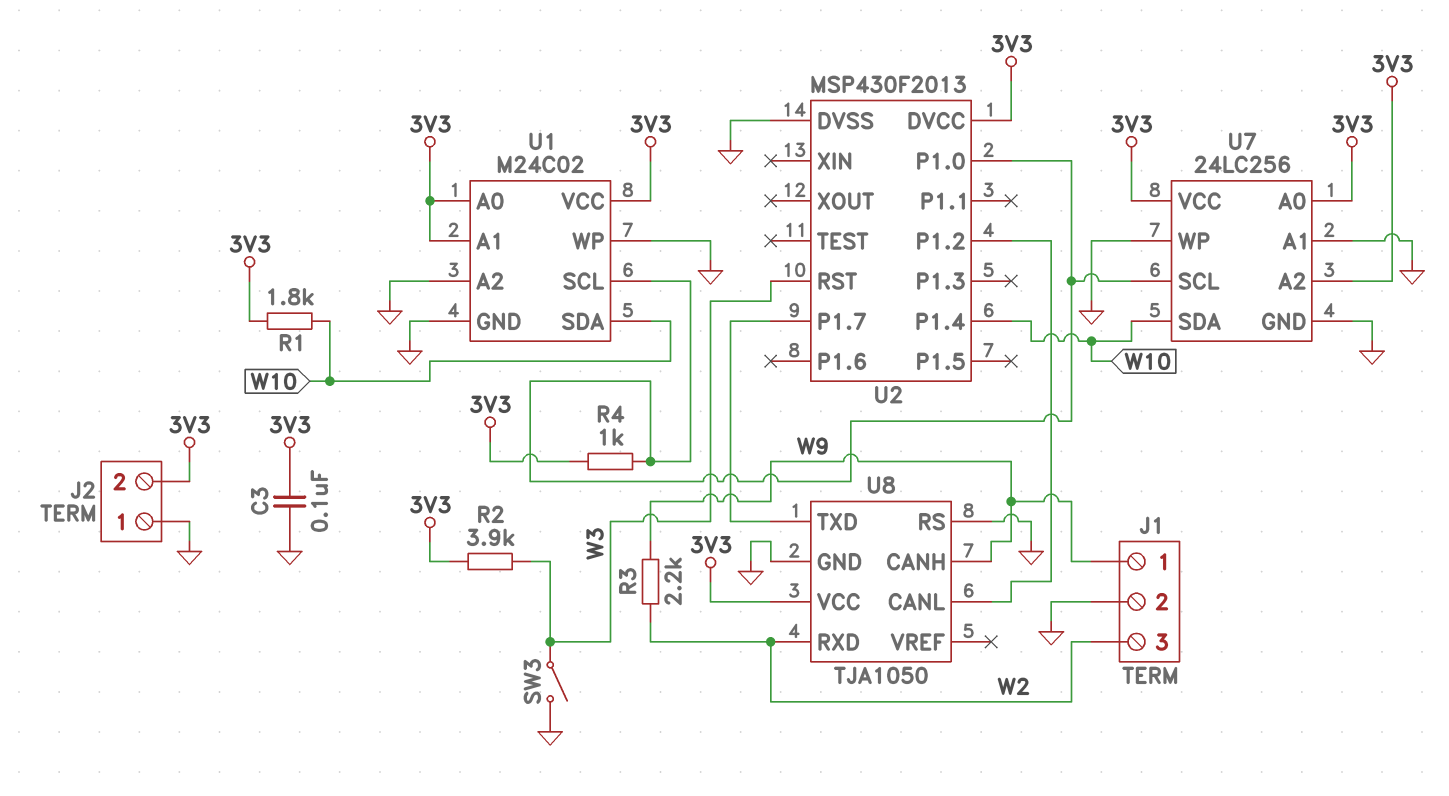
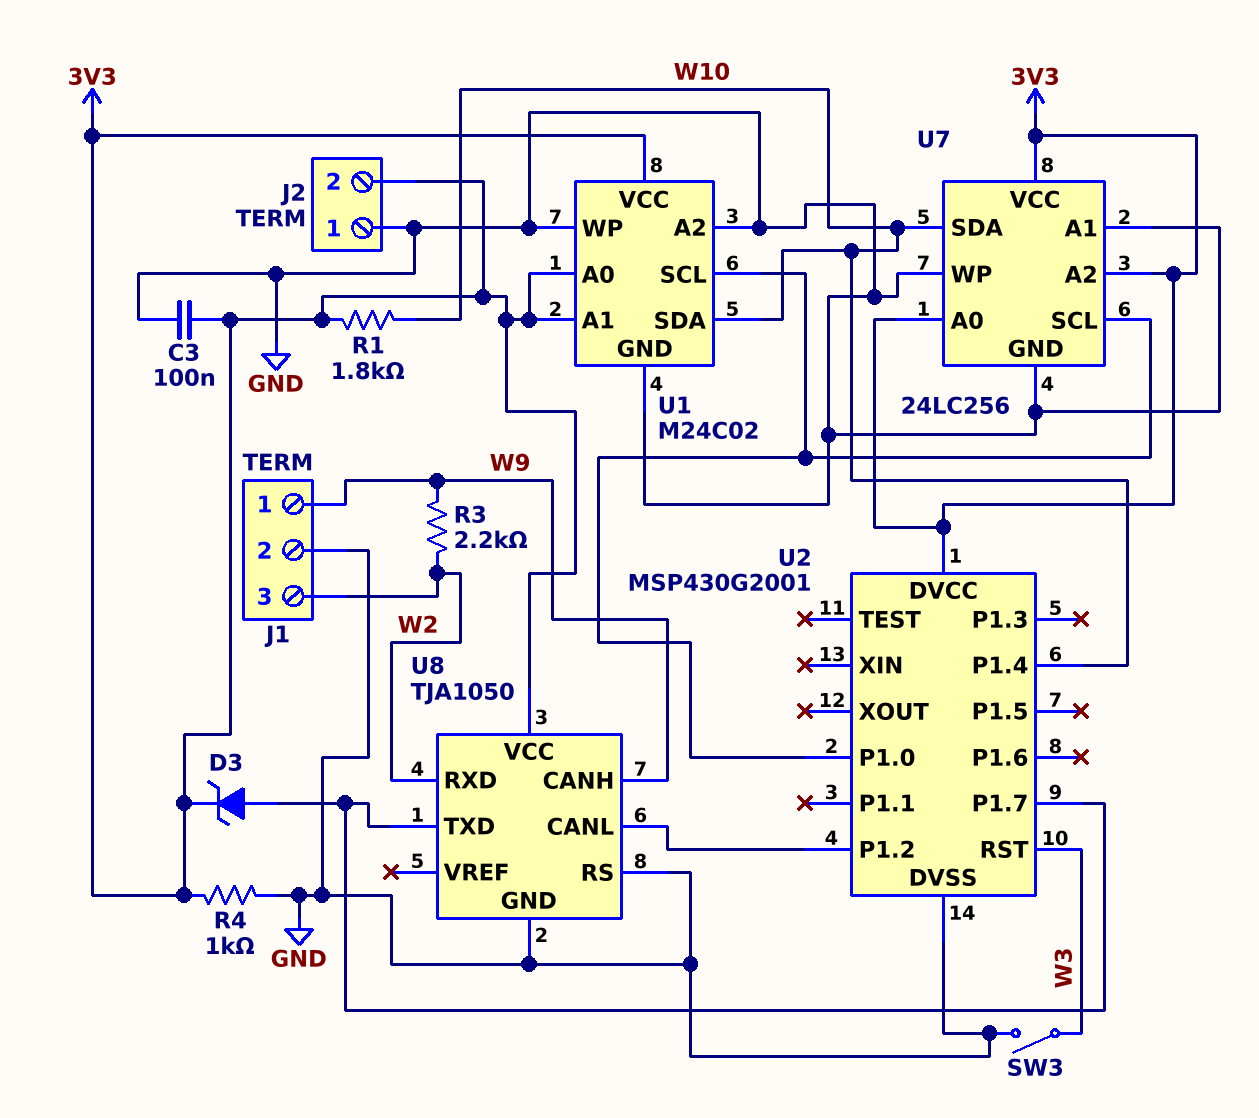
D3: none -> zener (A U2/P1.7, K 3V3)
R2: 3.9k (3V3, W3) -> none
R4: 1k (3V3, U1/SCL) -> 1k (3V3, GND)
U2: MSP430F2013 -> MSP430G2001

